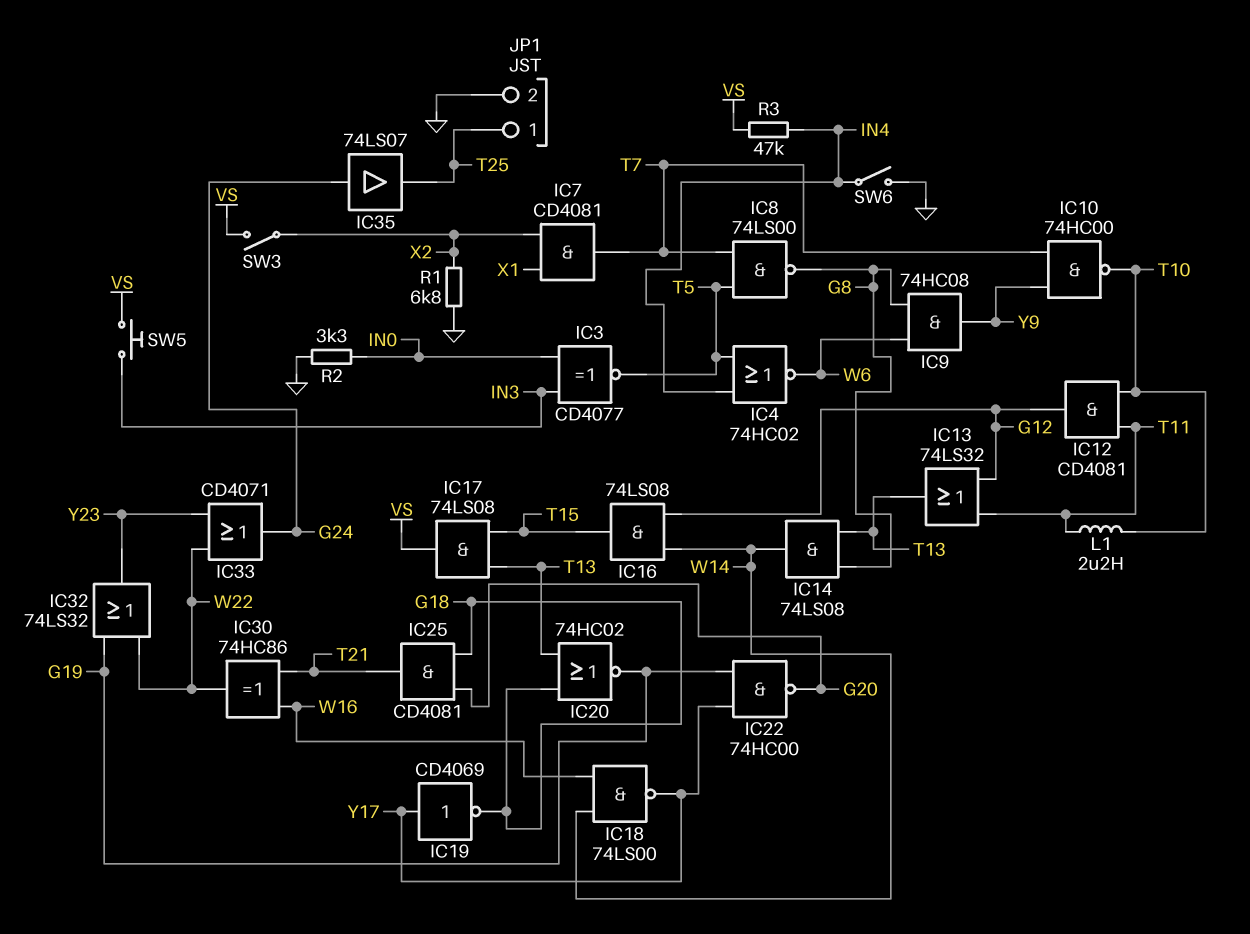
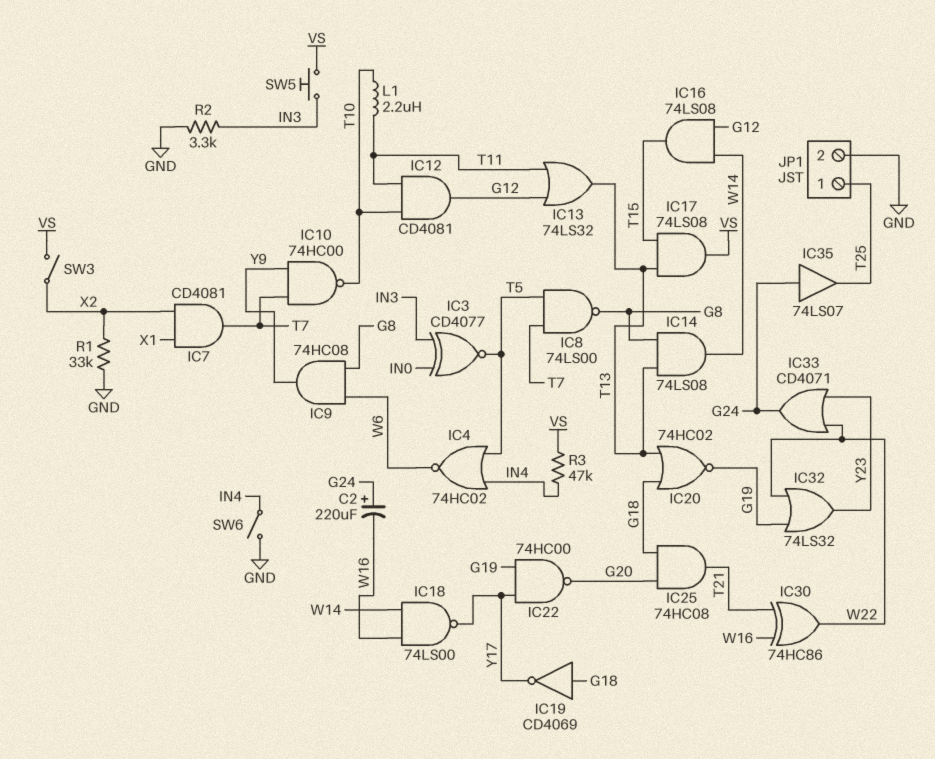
C2: none -> 220uF (plus G24, minus W16)
IC19: NOT CD4069 (in Y17, out G18) -> NOT CD4069 (in G18, out Y17)
IC25: AND CD4081 (in G18, in G20, out T21) -> AND 74HC08 (in G18, in G20, out T21)
R1: 6.8k (GND, X2) -> 33k (GND, X2)
R2: 3.3k (GND, IN0) -> 3.3k (GND, IN3)

